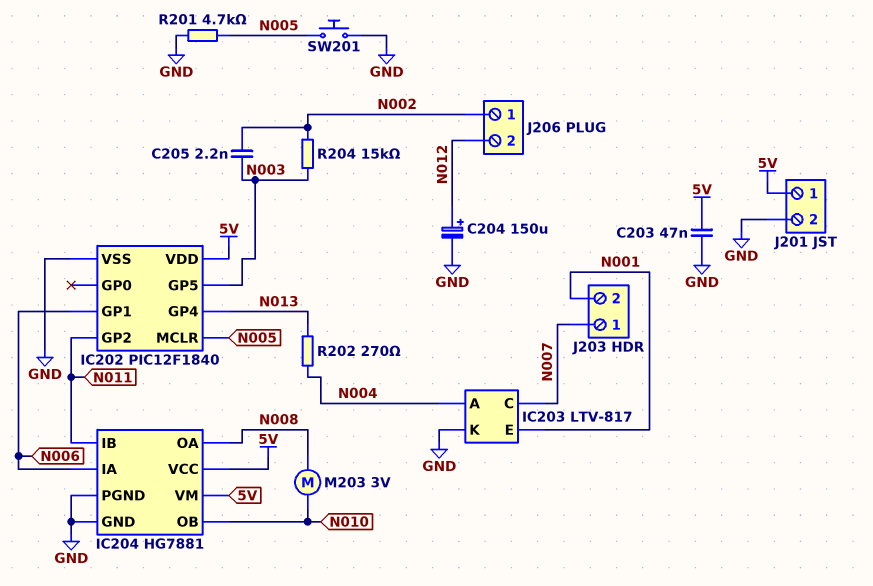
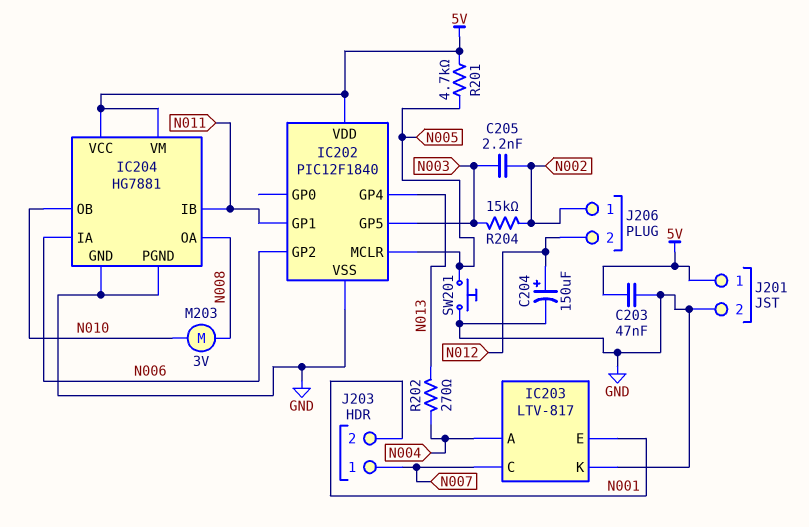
IC202 pin GP1: N006 -> N011
IC202 pin GP2: N011 -> N006
R201: 4.7k (GND, N005) -> 4.7k (5V, N005)

